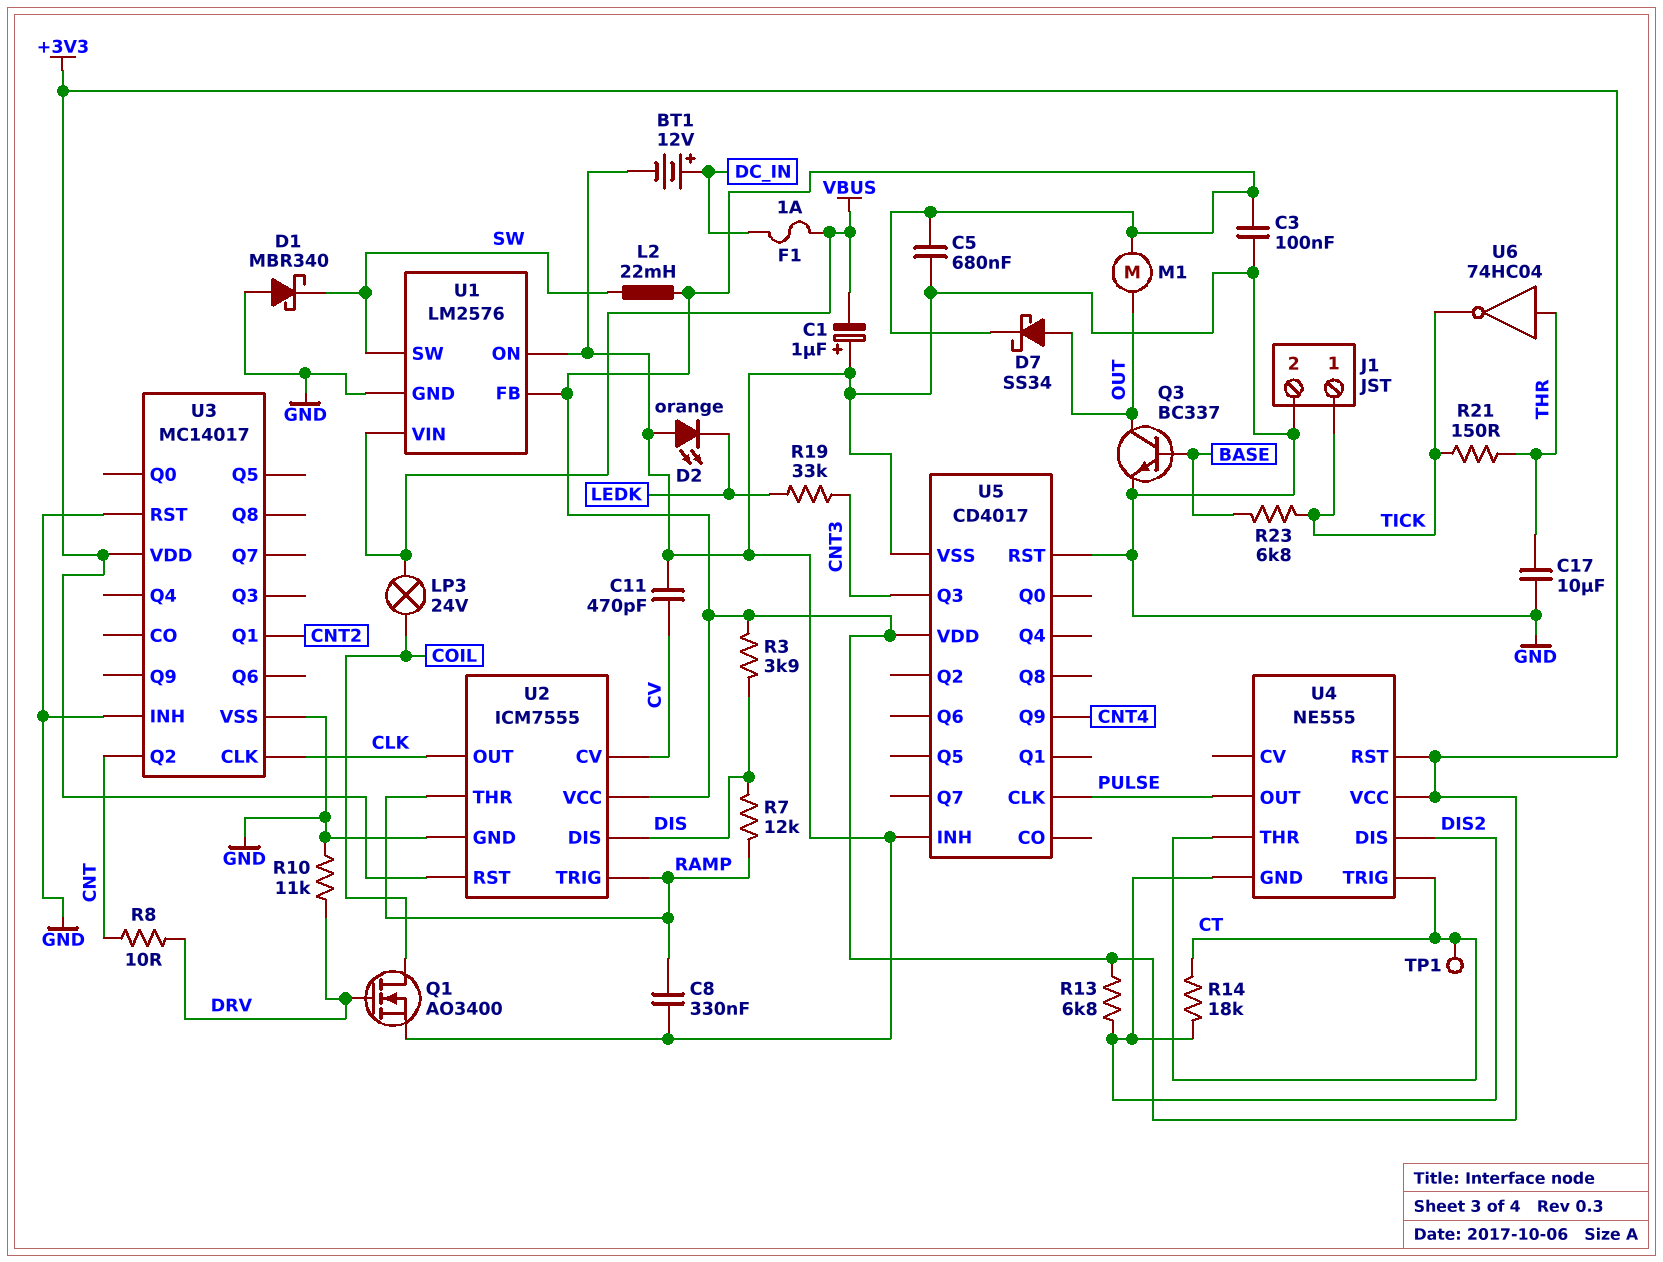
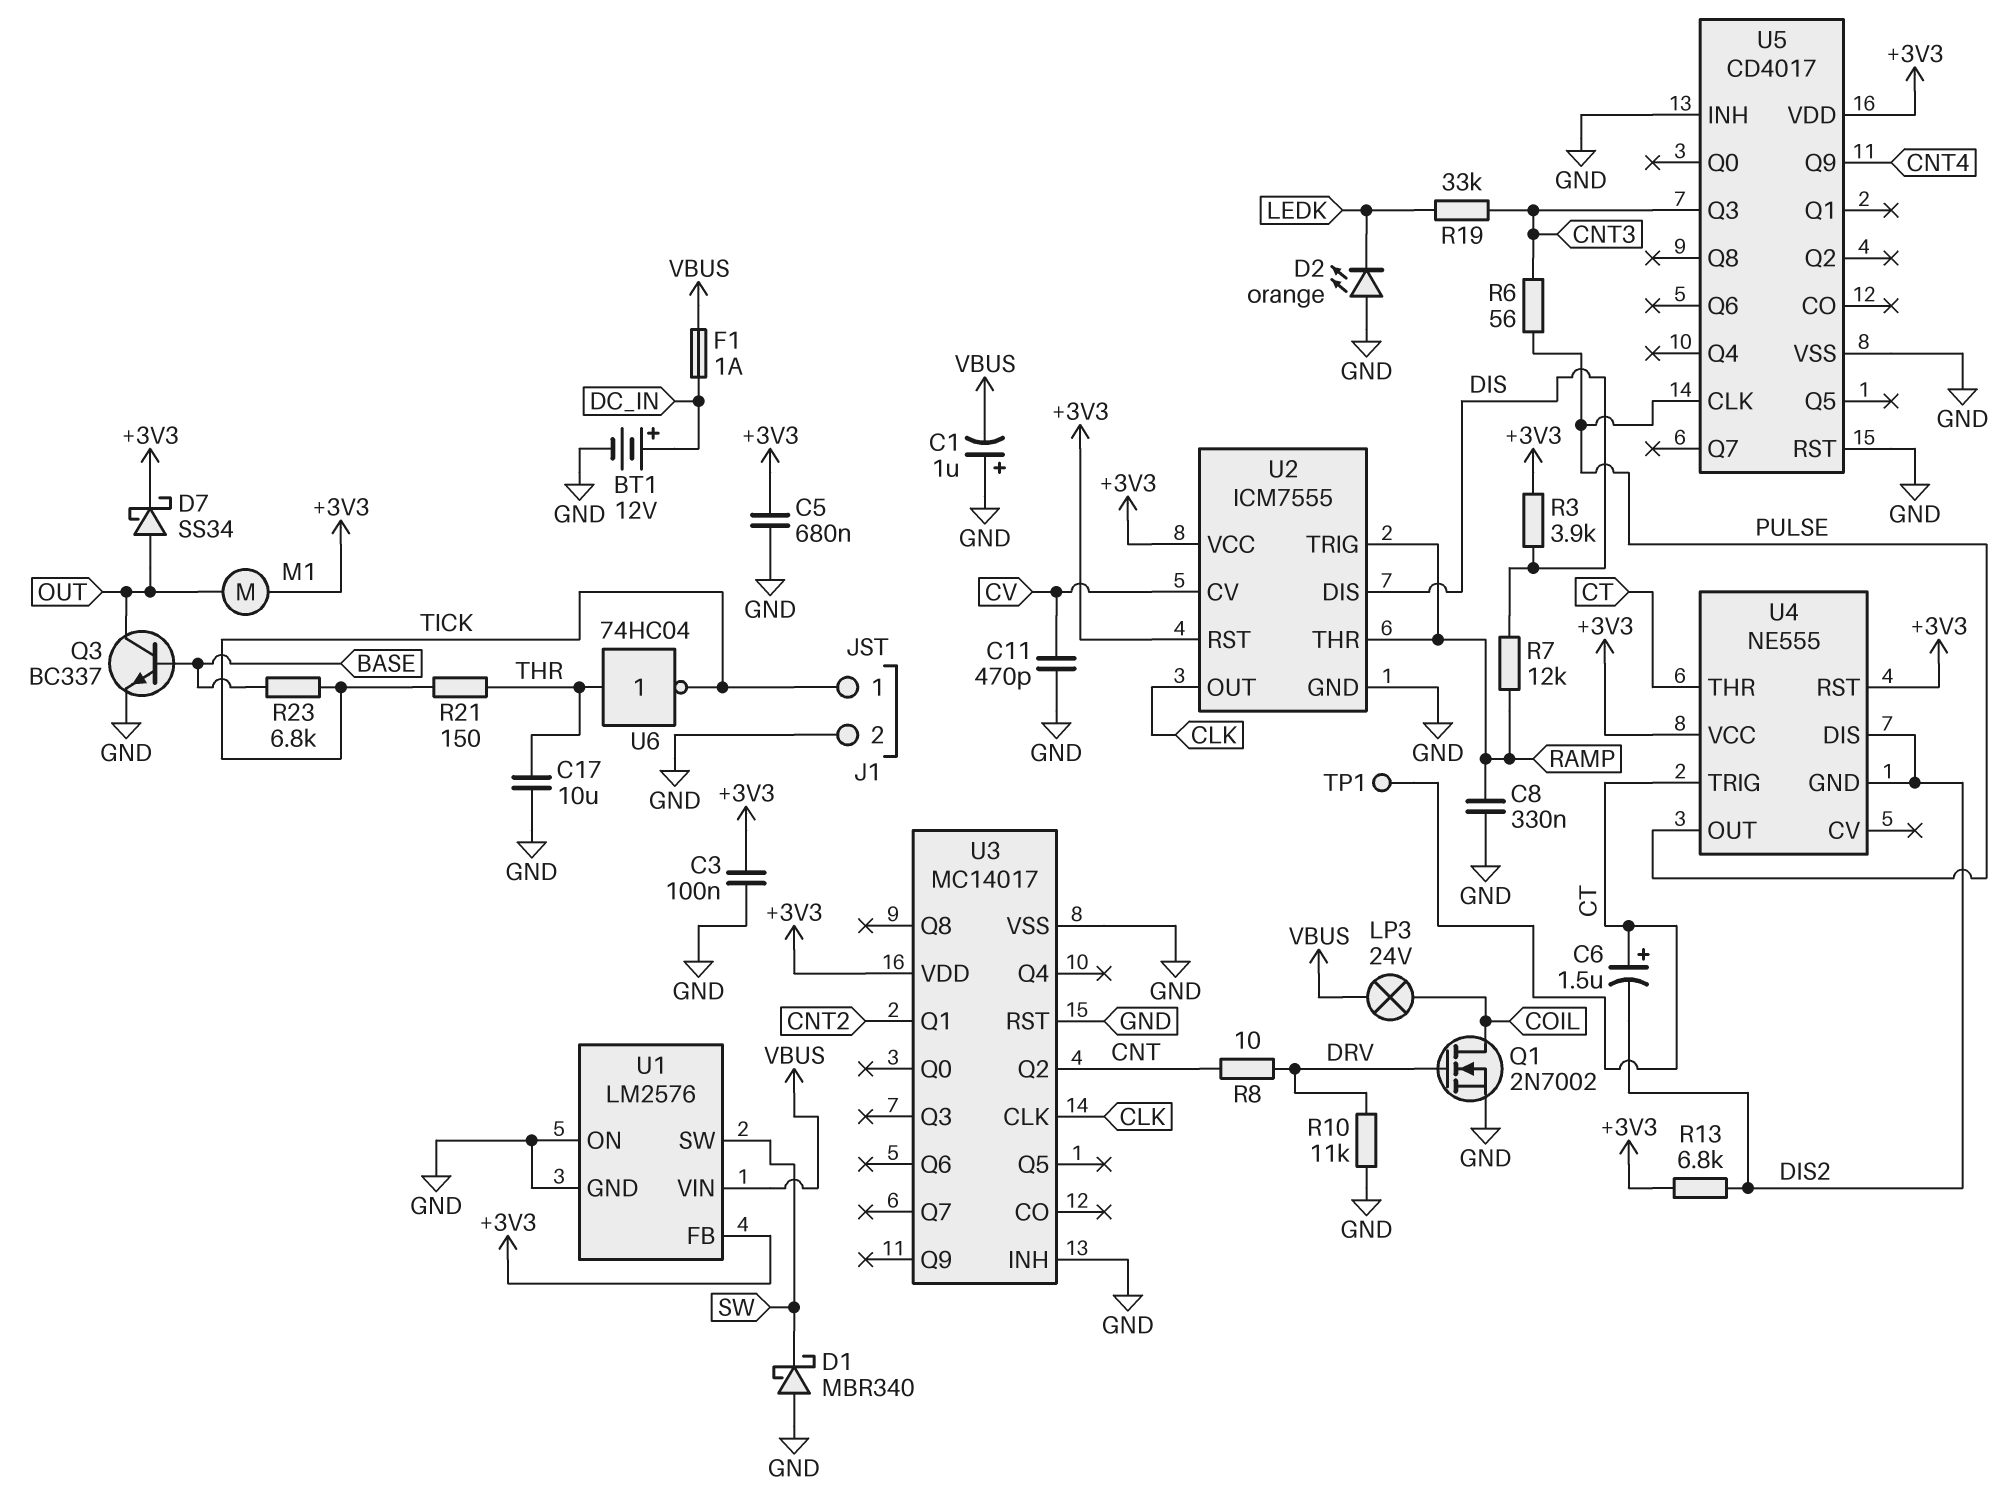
C6: none -> 1.5uF (plus CT, minus DIS2)
L2: 22mH (+3V3, SW) -> none
Q1: NMOS AO3400 (G DRV, D COIL, S GND) -> NMOS 2N7002 (G DRV, D COIL, S GND)
R6: none -> 56 (CNT3, PULSE)
R14: 18k (CT, DIS2) -> none

